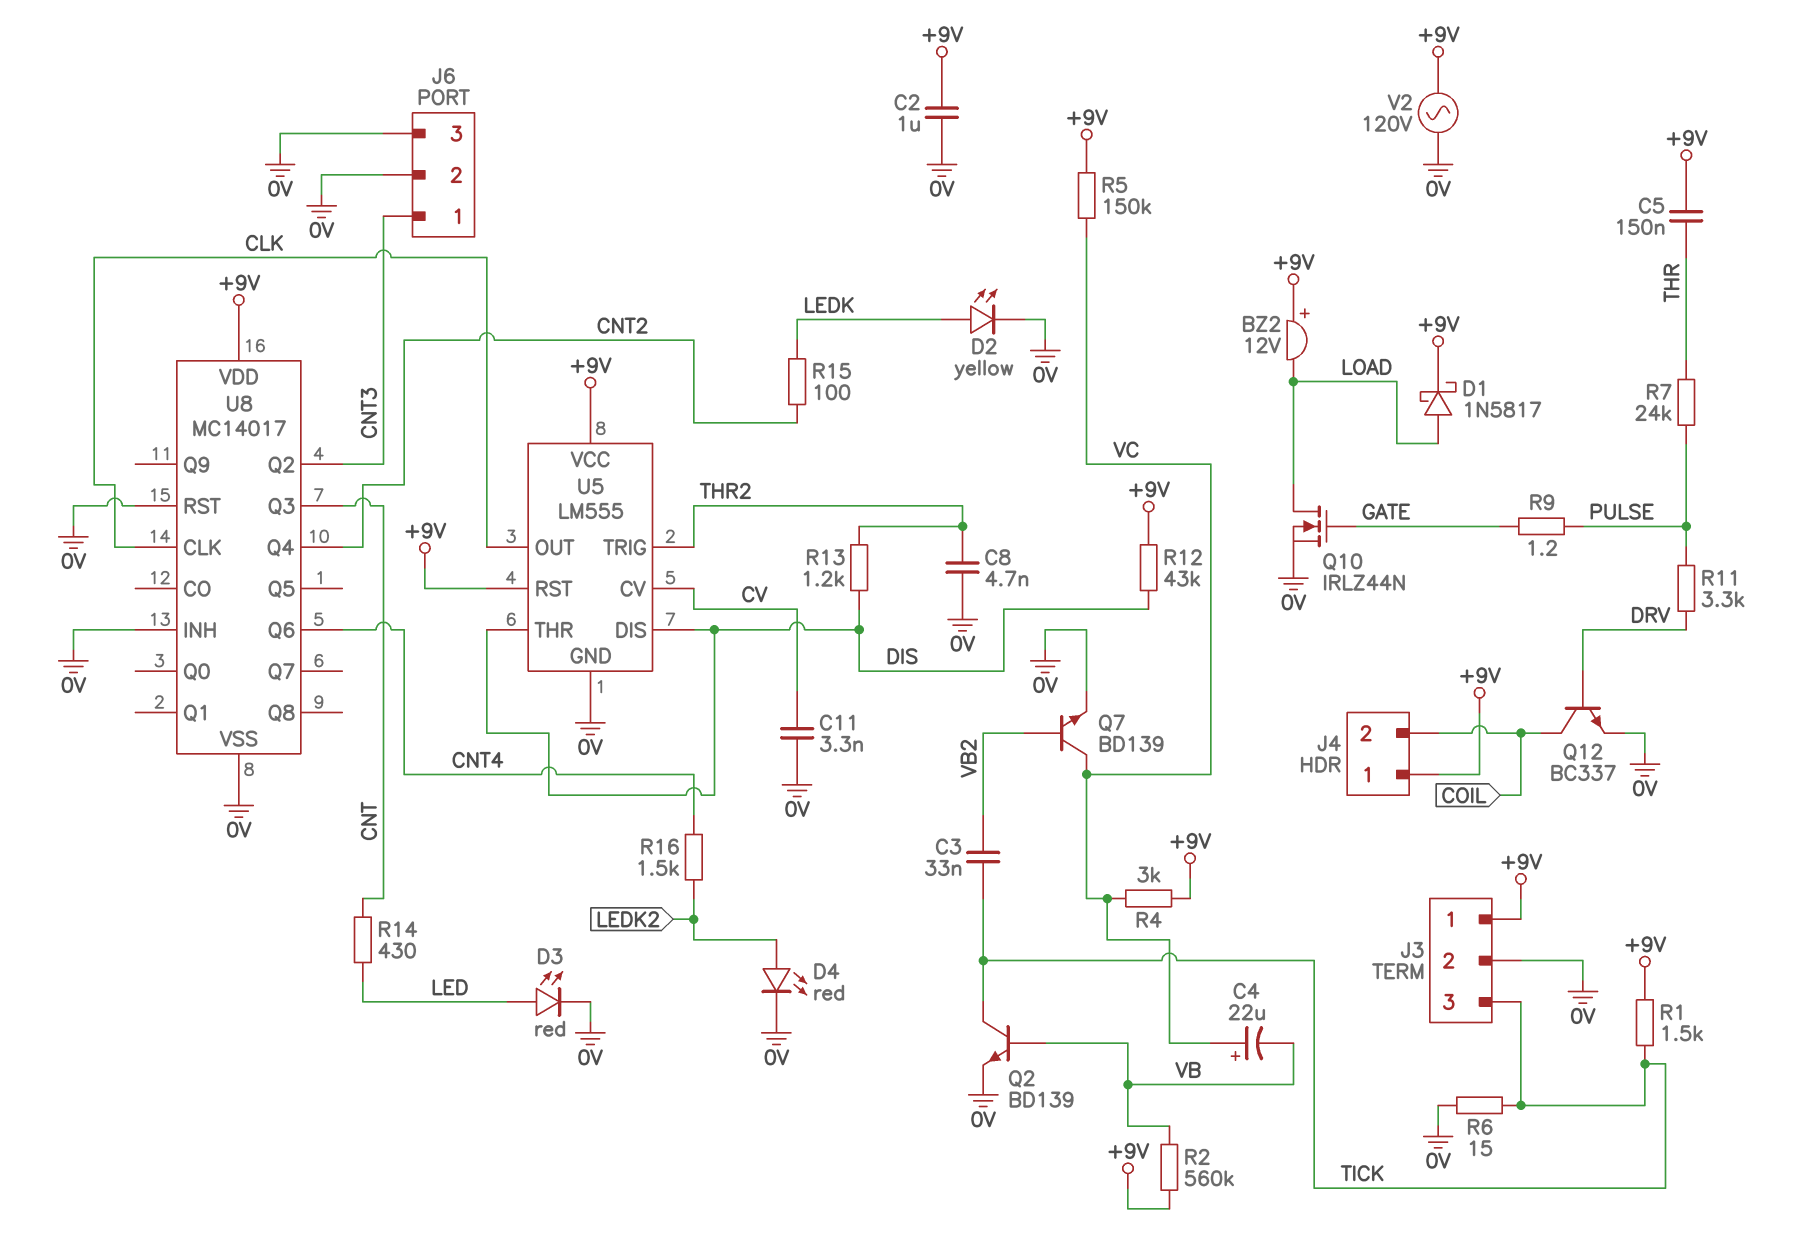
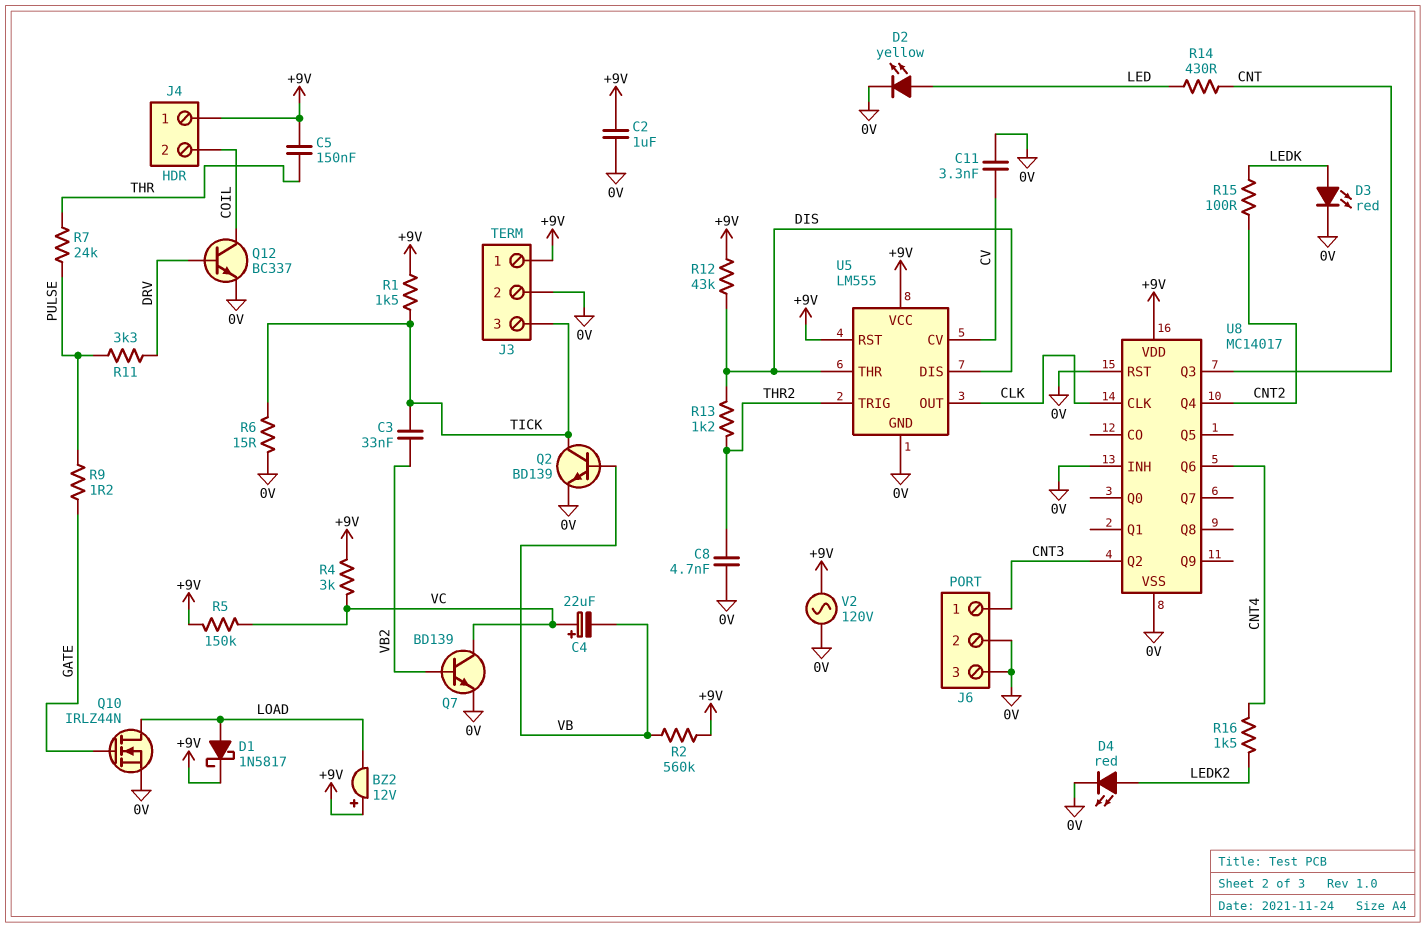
D2: LED yellow (A LEDK, K 0V) -> LED yellow (A LED, K 0V)
D3: LED red (A LED, K 0V) -> LED red (A LEDK, K 0V)

